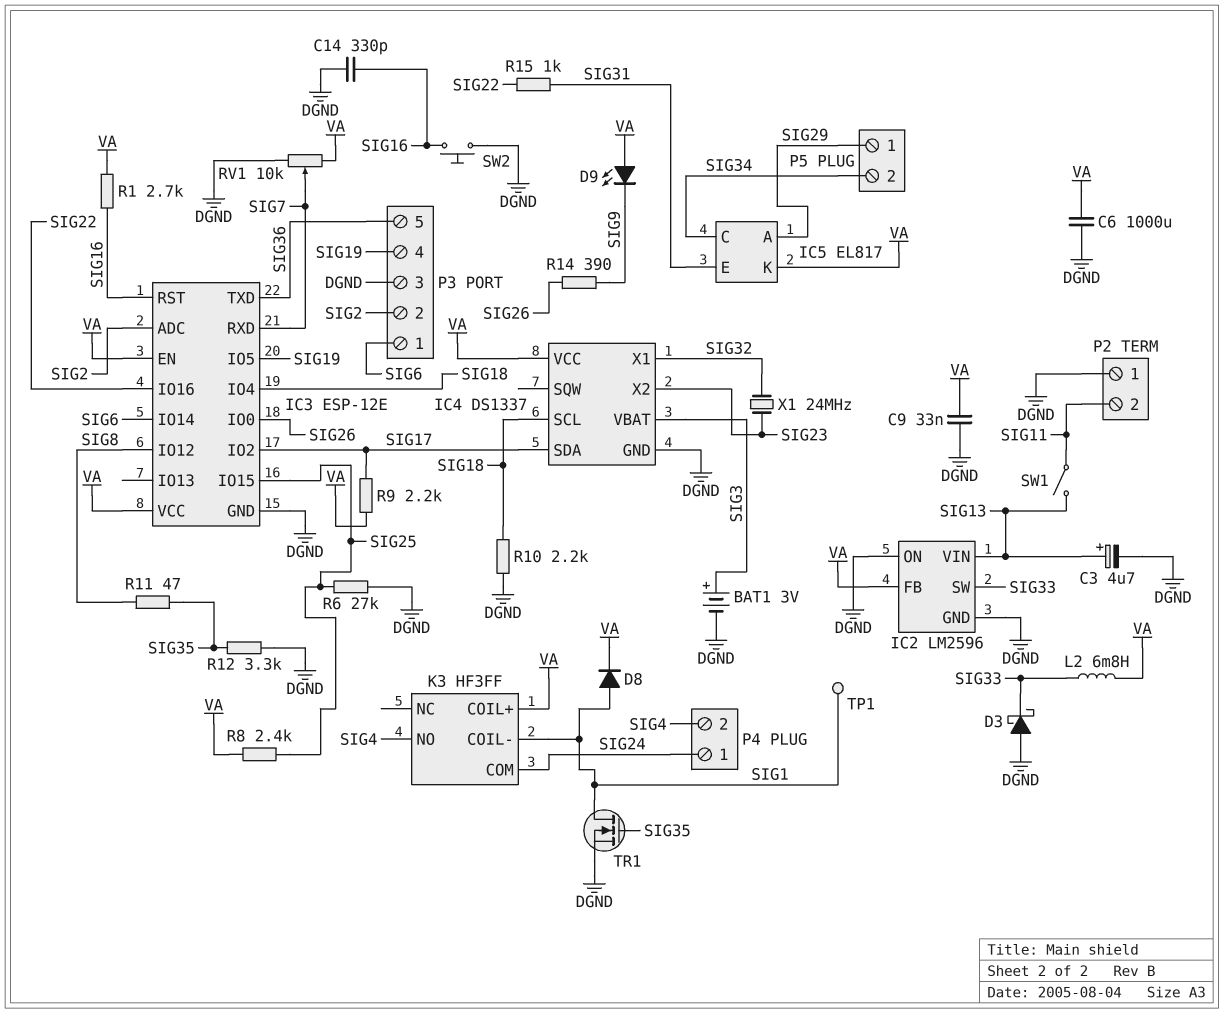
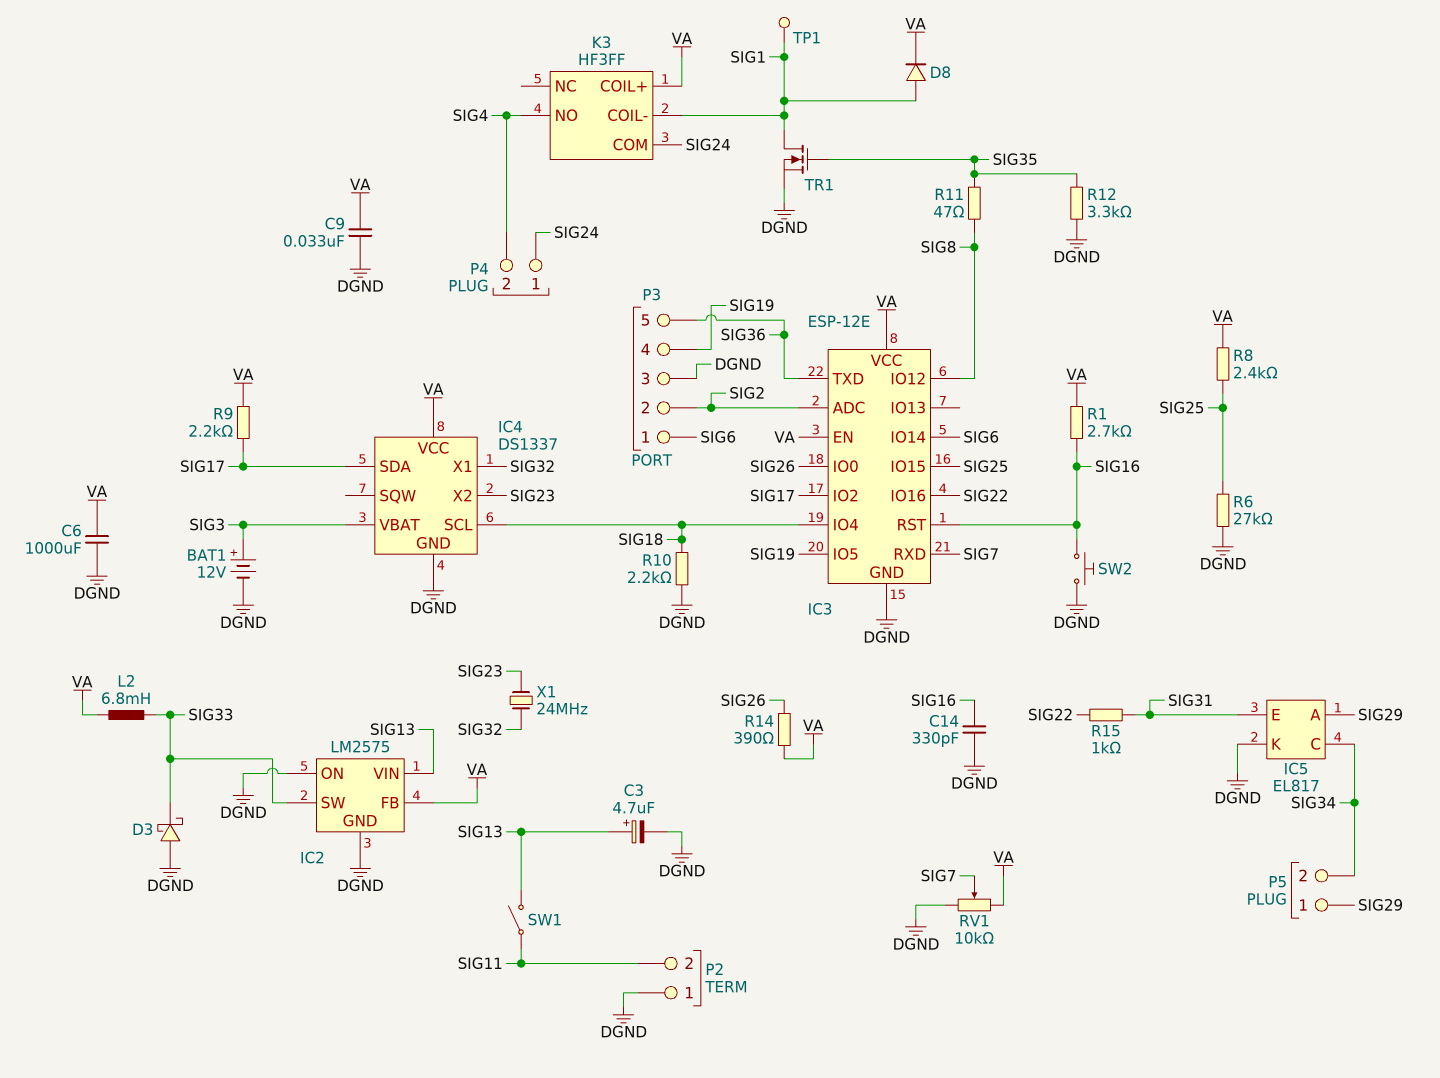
BAT1: 3V (plus SIG3, minus DGND) -> 12V (plus SIG3, minus DGND)
D9: LED (A VA, K SIG9) -> none
IC2: LM2596 -> LM2575
IC5 pin K: VA -> DGND
R14: 390 (SIG9, SIG26) -> 390 (SIG26, VA)

